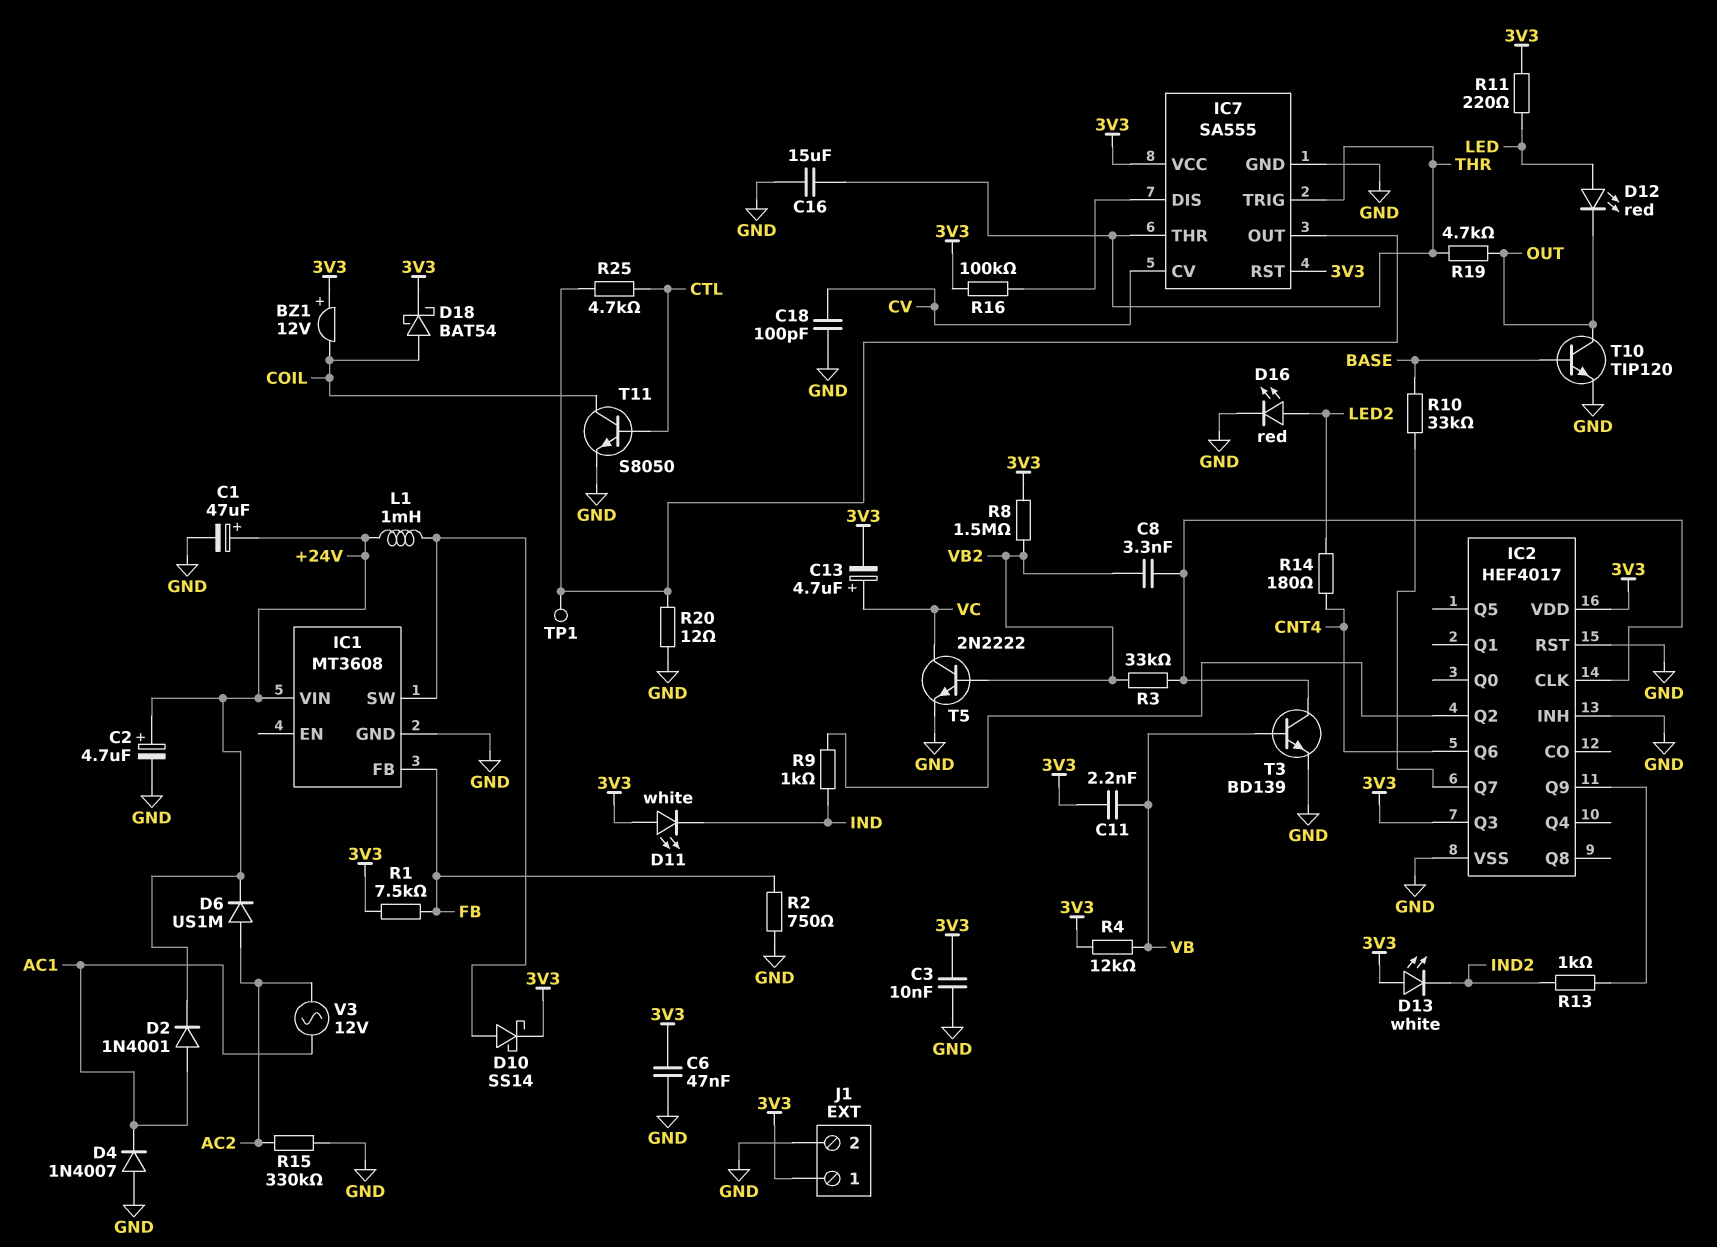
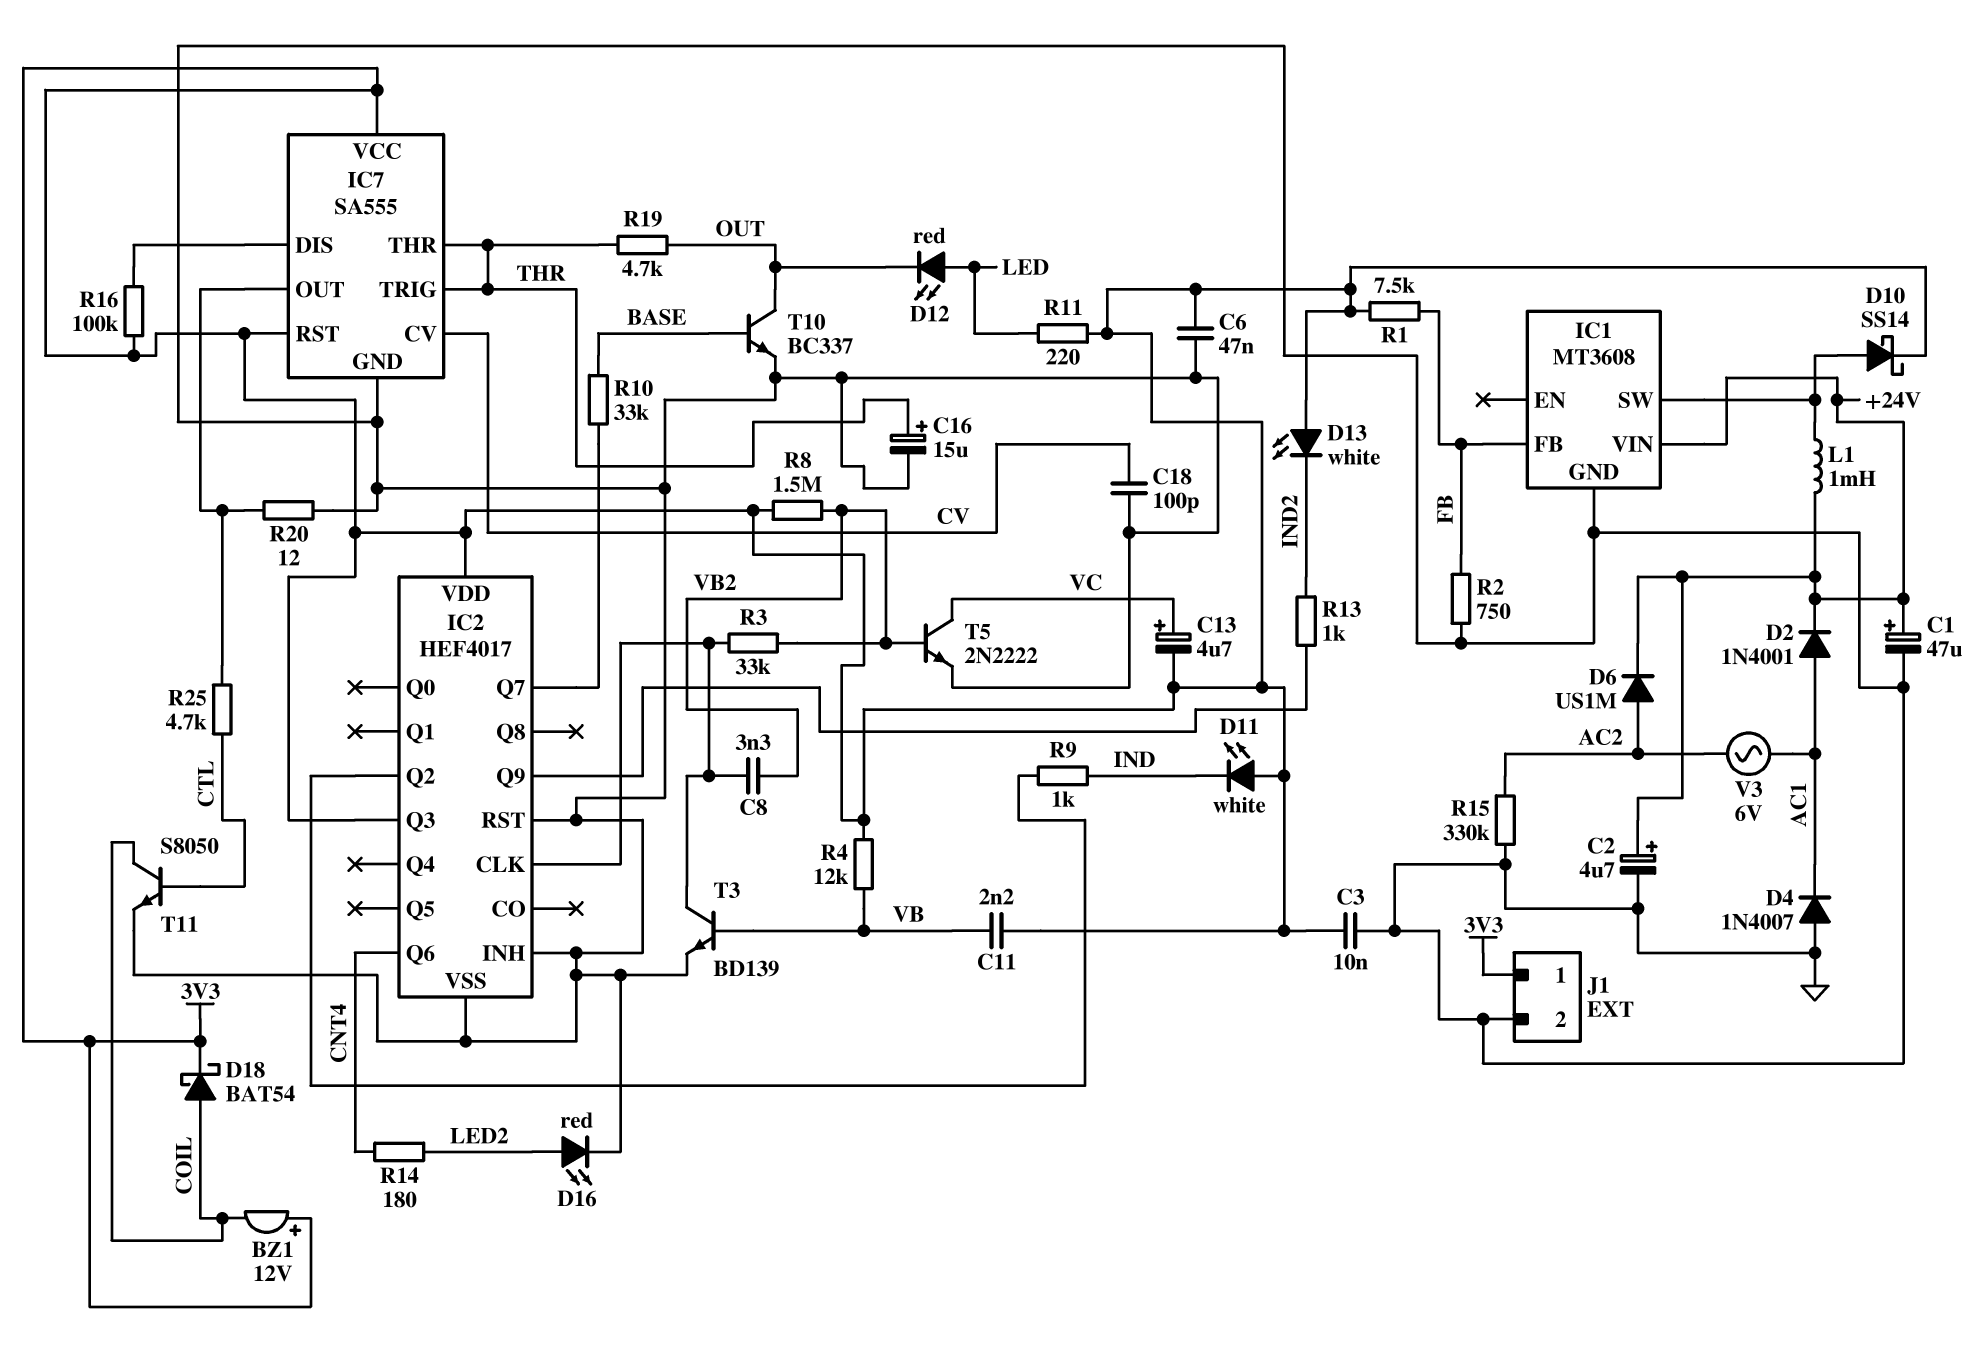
C16: 15uF (GND, THR) -> 15uF (plus THR, minus GND)
T10: NPN TIP120 (B BASE, C OUT, E GND) -> NPN BC337 (B BASE, C OUT, E GND)
TP1: test point (IC7/OUT) -> none
V3: AC 12V (AC1, AC2) -> AC 6V (AC1, AC2)

